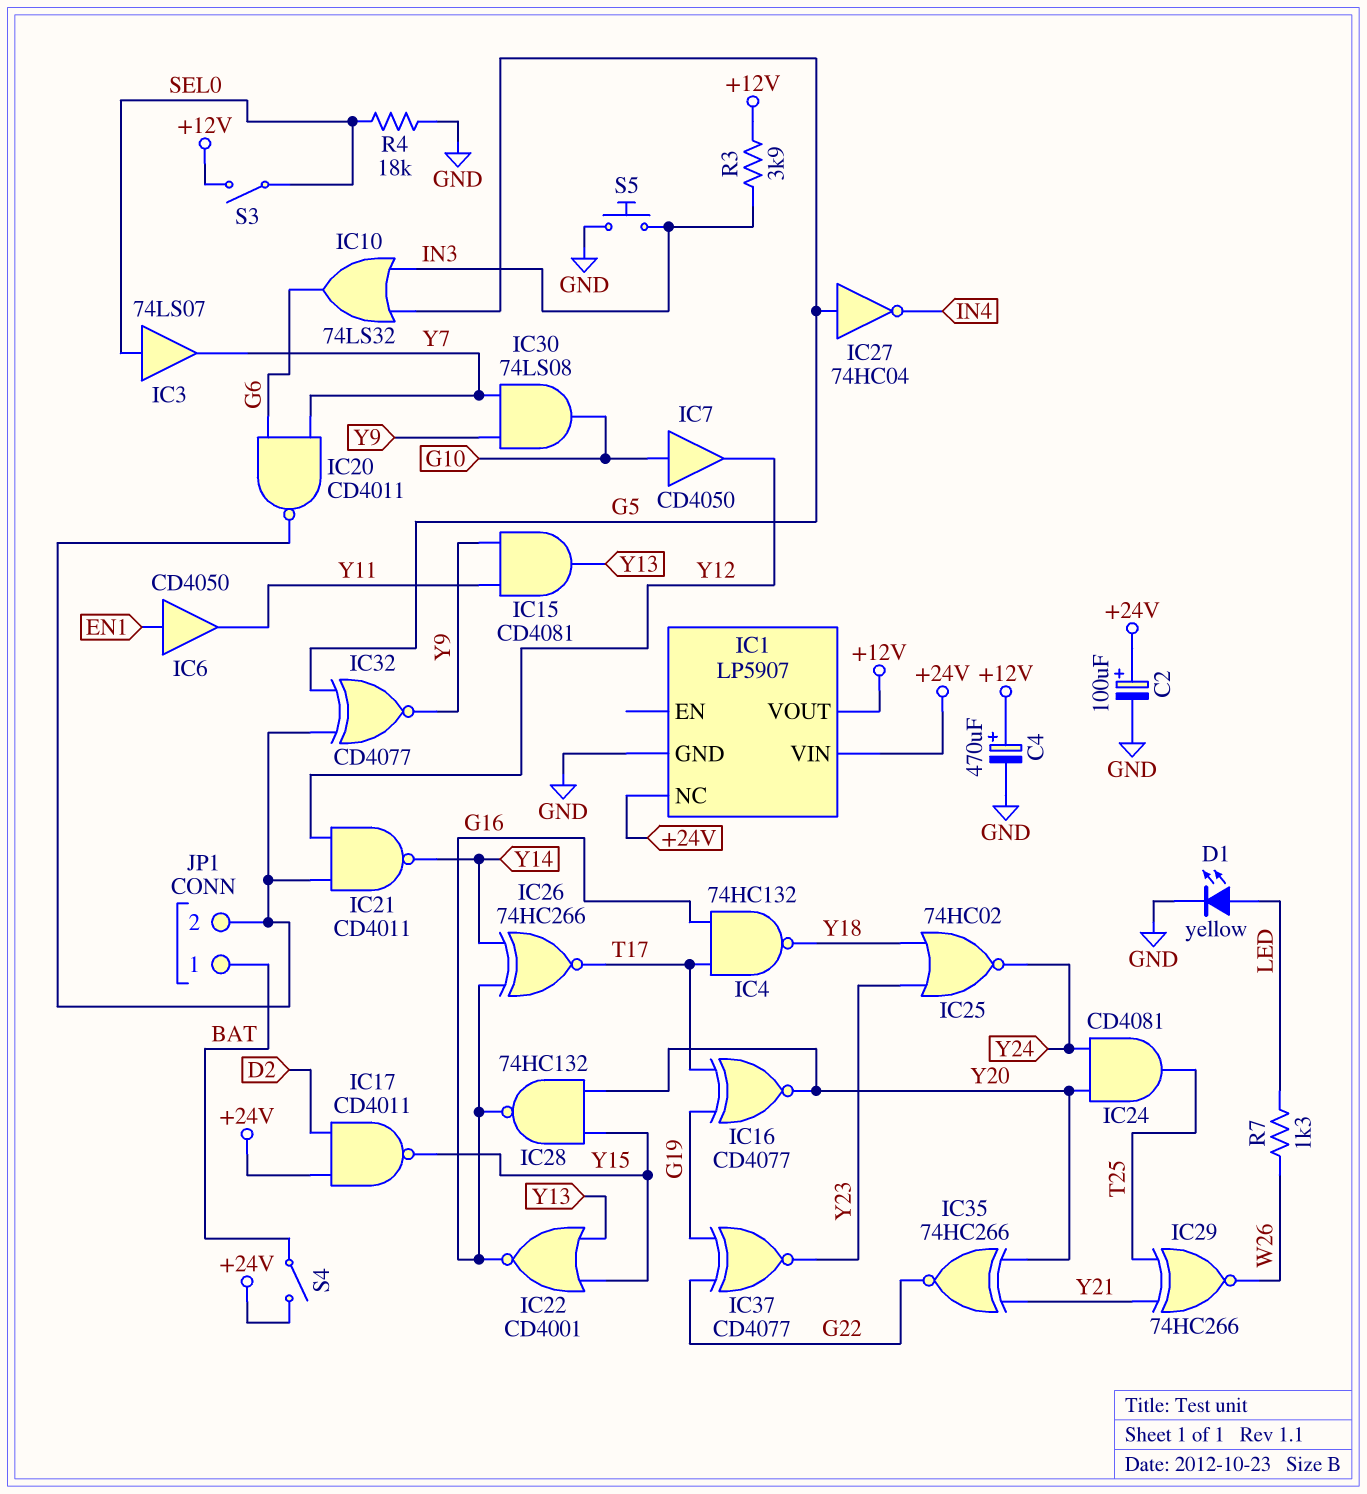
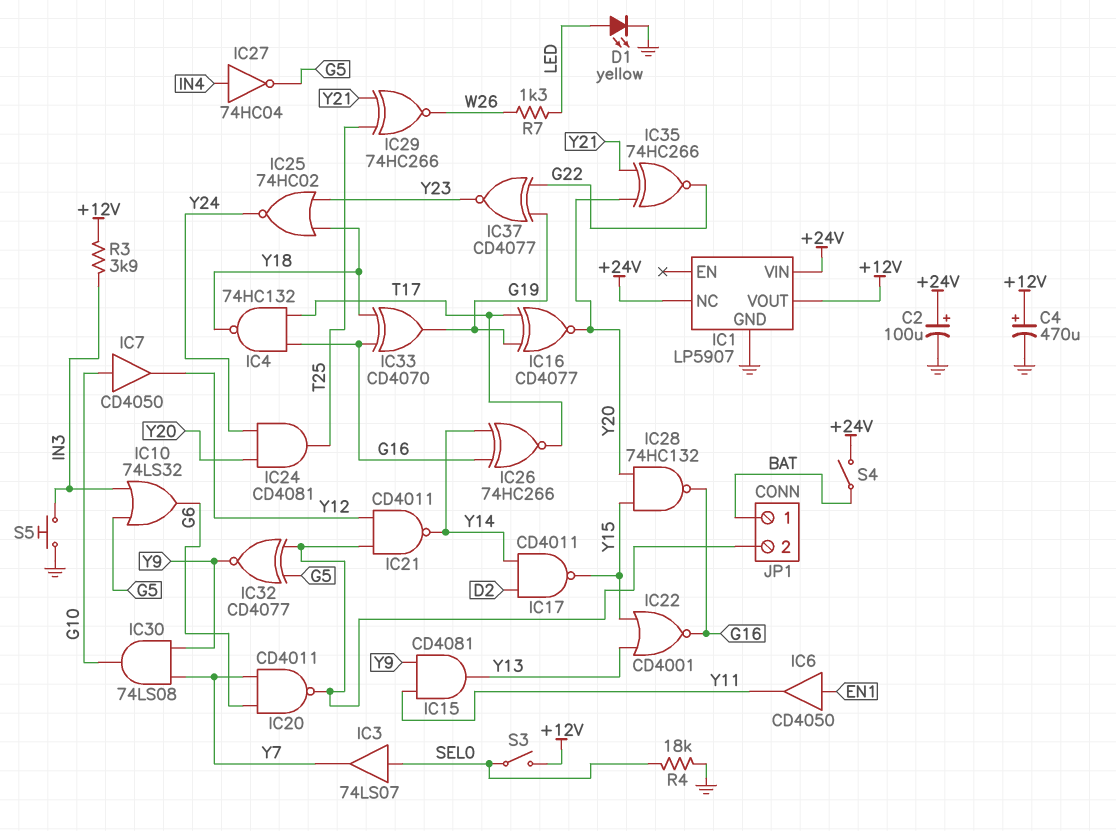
IC17: NAND CD4011 (in +24V, in D2, out Y15) -> NAND CD4011 (in D2, in Y14, out Y15)
IC27: NOT 74HC04 (in G5, out IN4) -> NOT 74HC04 (in IN4, out G5)
IC33: none -> XOR CD4070 (in G16, in Y18, out G19)

